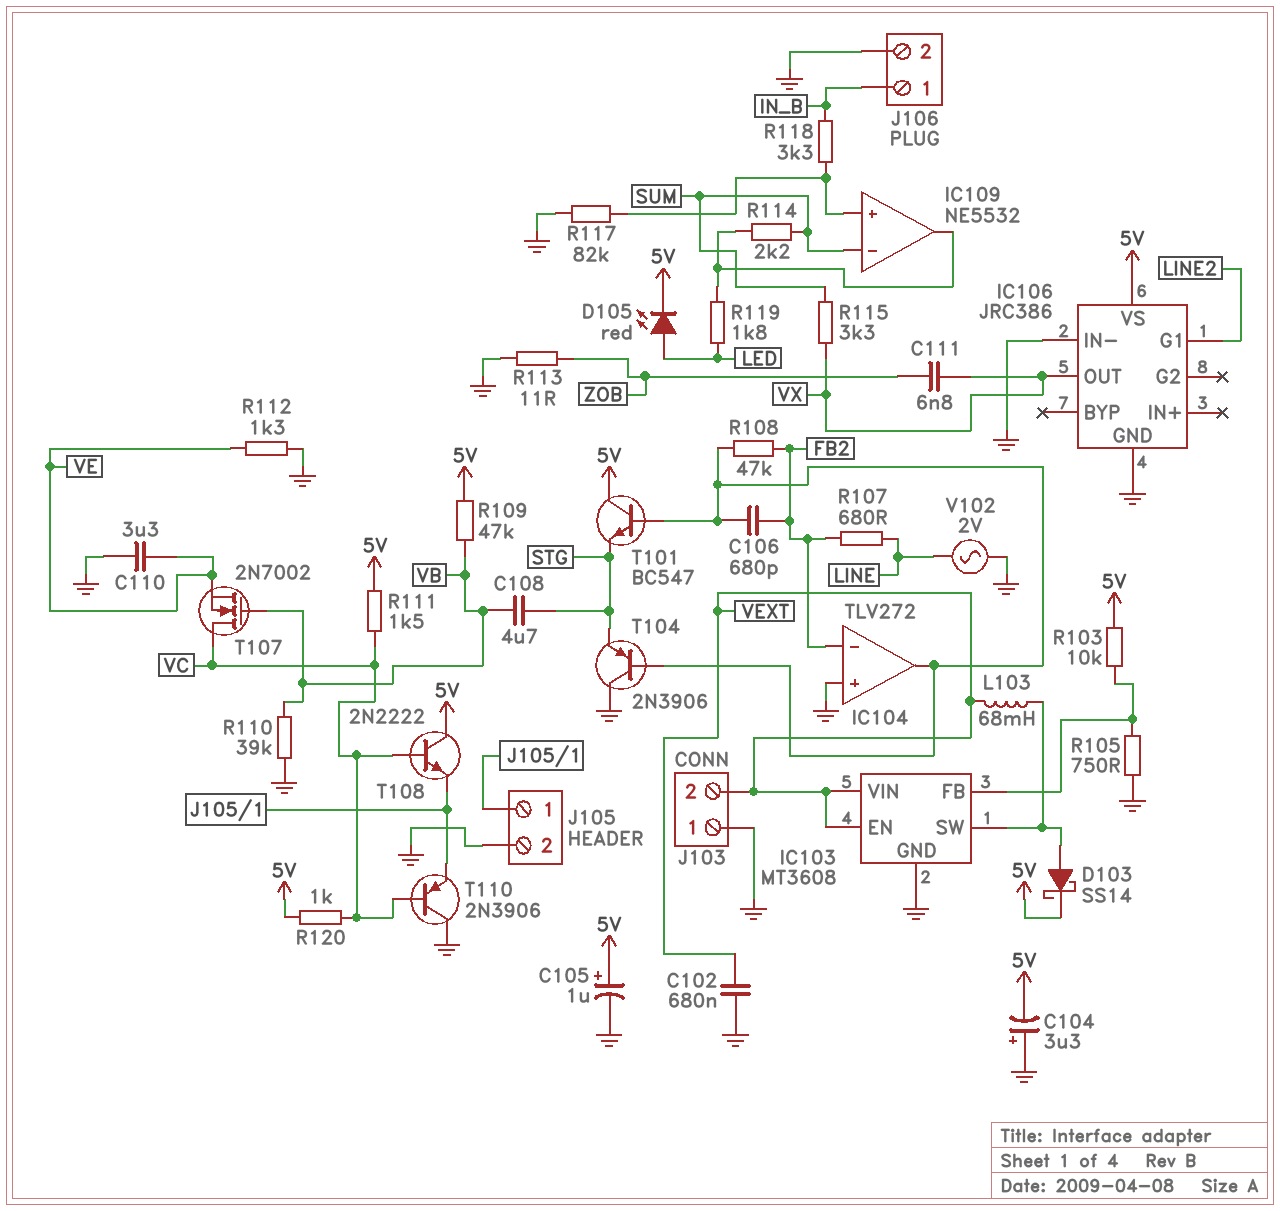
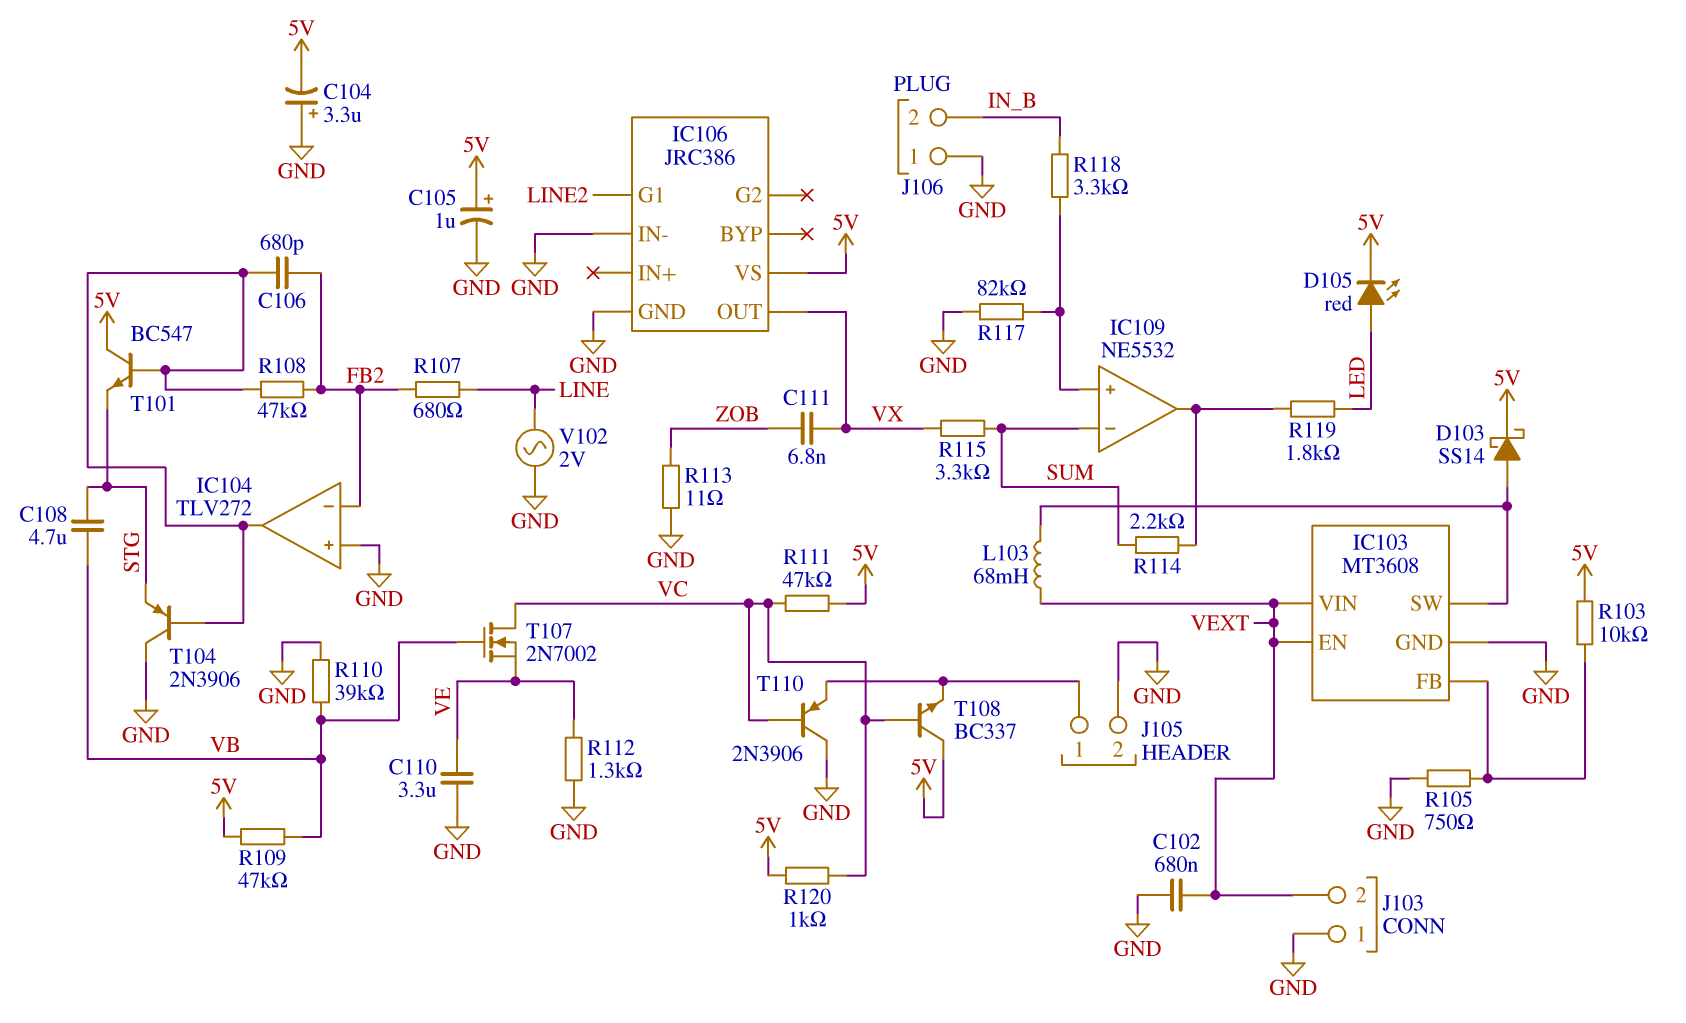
J106 pin 1: IN_B -> GND
J106 pin 2: GND -> IN_B
R111: 1.5k (5V, VC) -> 47k (5V, VC)
T108: NPN 2N2222 (B VC, C 5V, E J105/1) -> NPN BC337 (B VC, C 5V, E J105/1)

